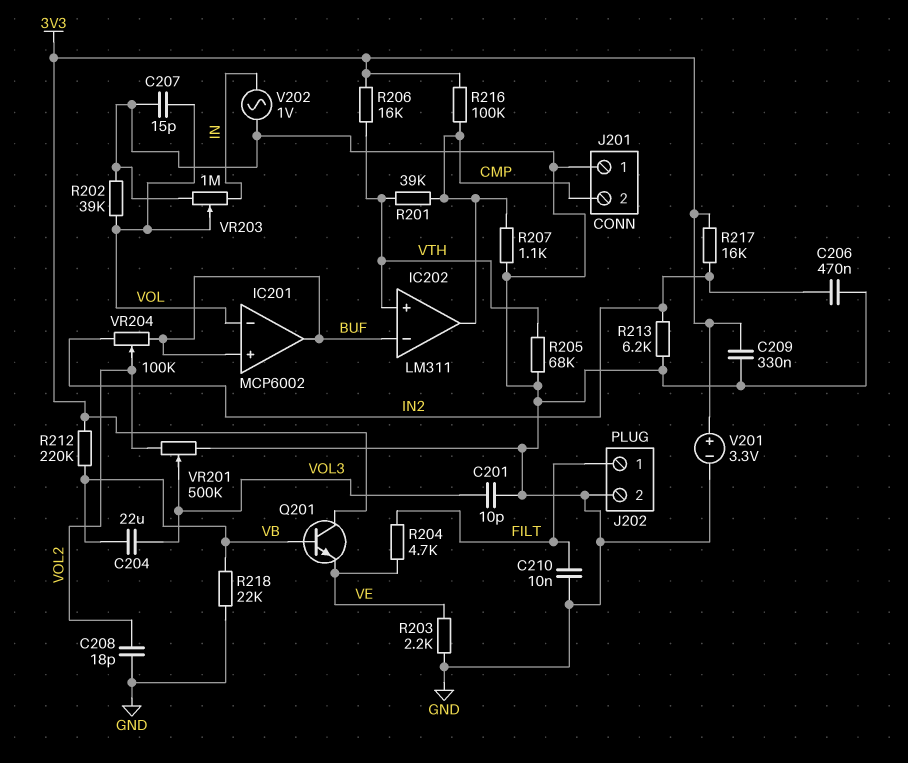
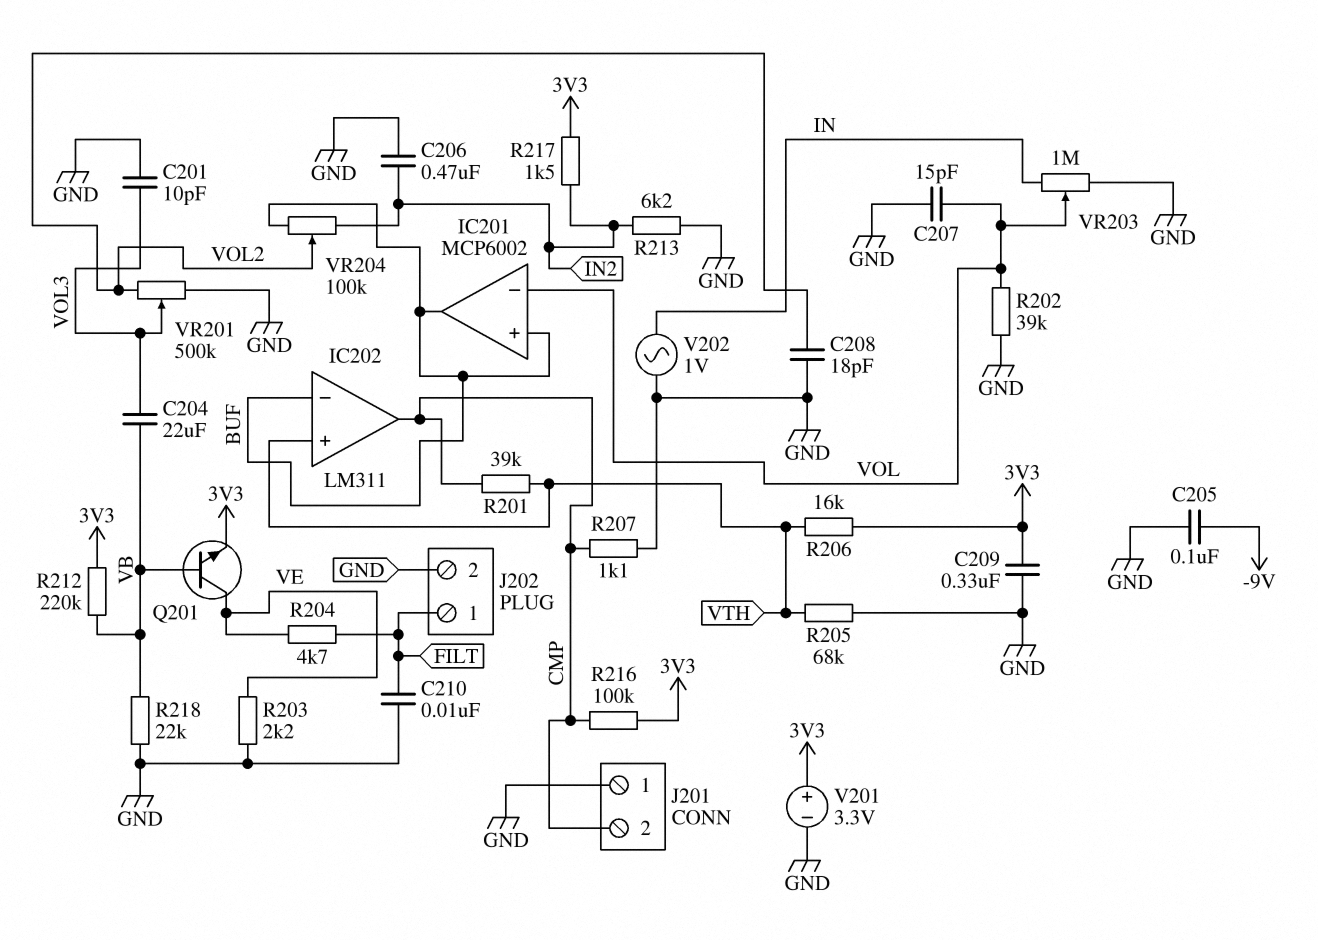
C205: none -> 100nF (-9V, GND)
Q201: NPN (B VB, C 3V3, E VE) -> NPN (B VB, C VE, E 3V3)
R217: 16k (3V3, IN2) -> 1.5k (3V3, IN2)

